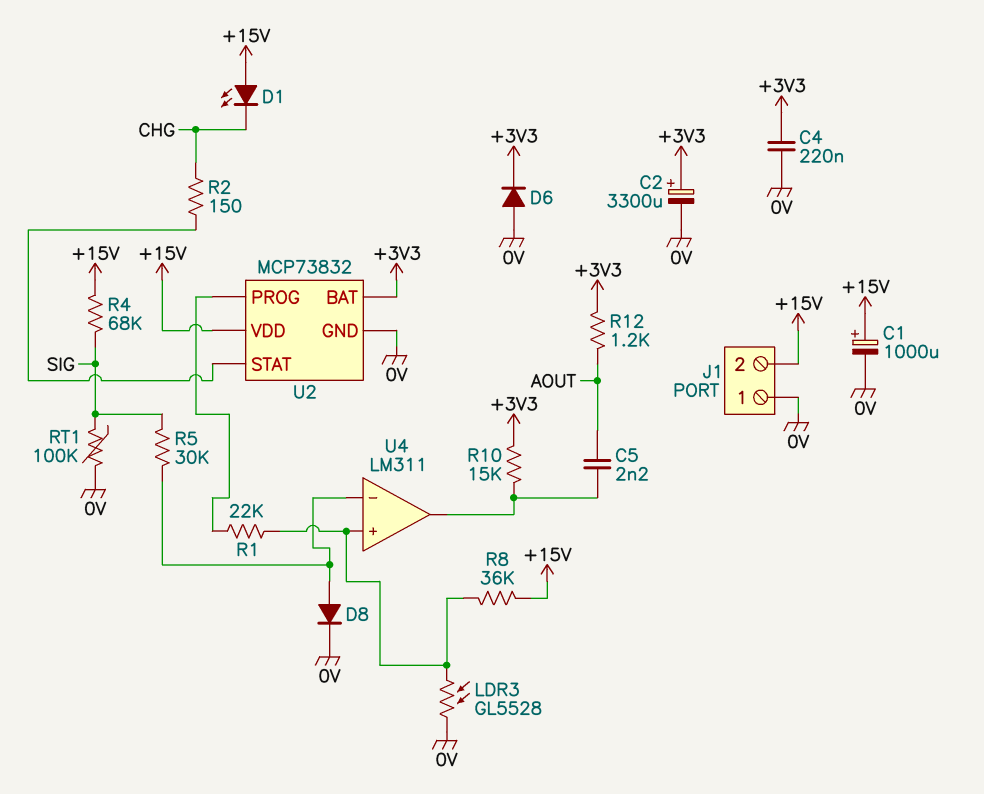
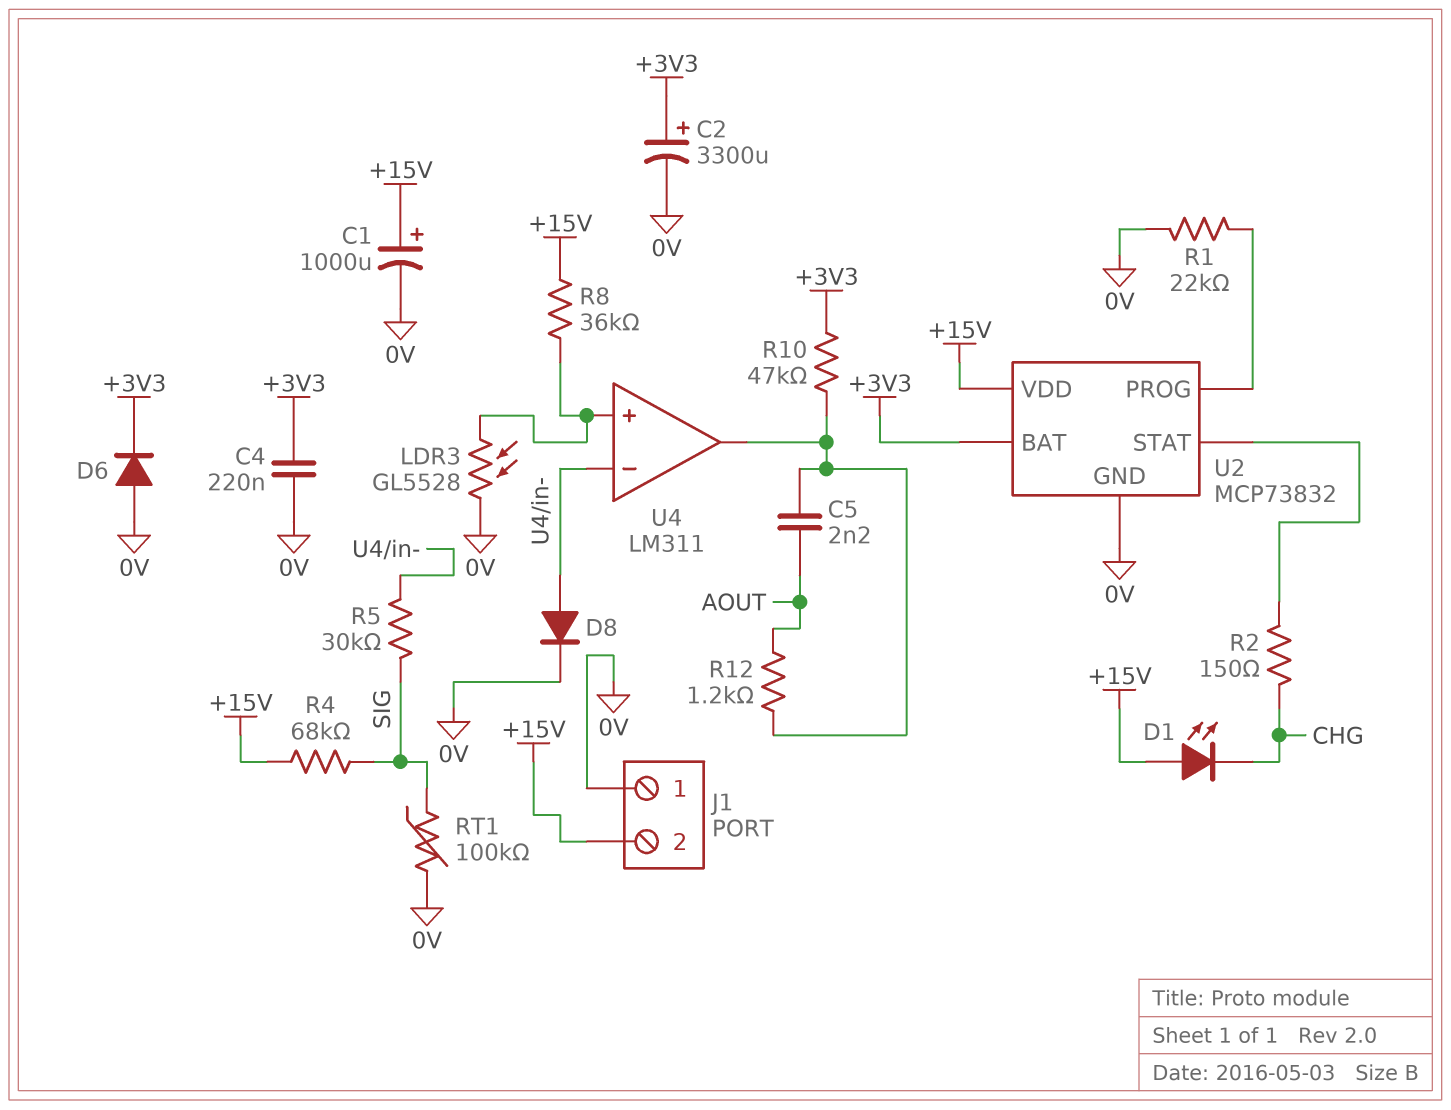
R1: 22k (U2/PROG, U4/in+) -> 22k (0V, U2/PROG)
R10: 15k (+3V3, U4/out) -> 47k (+3V3, U4/out)
R12: 1.2k (+3V3, AOUT) -> 1.2k (AOUT, U4/out)

